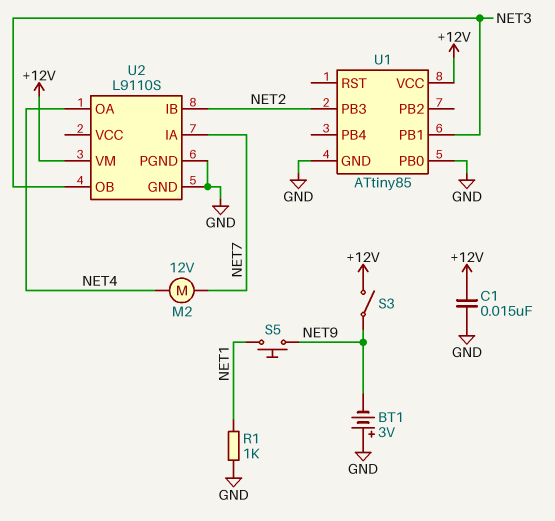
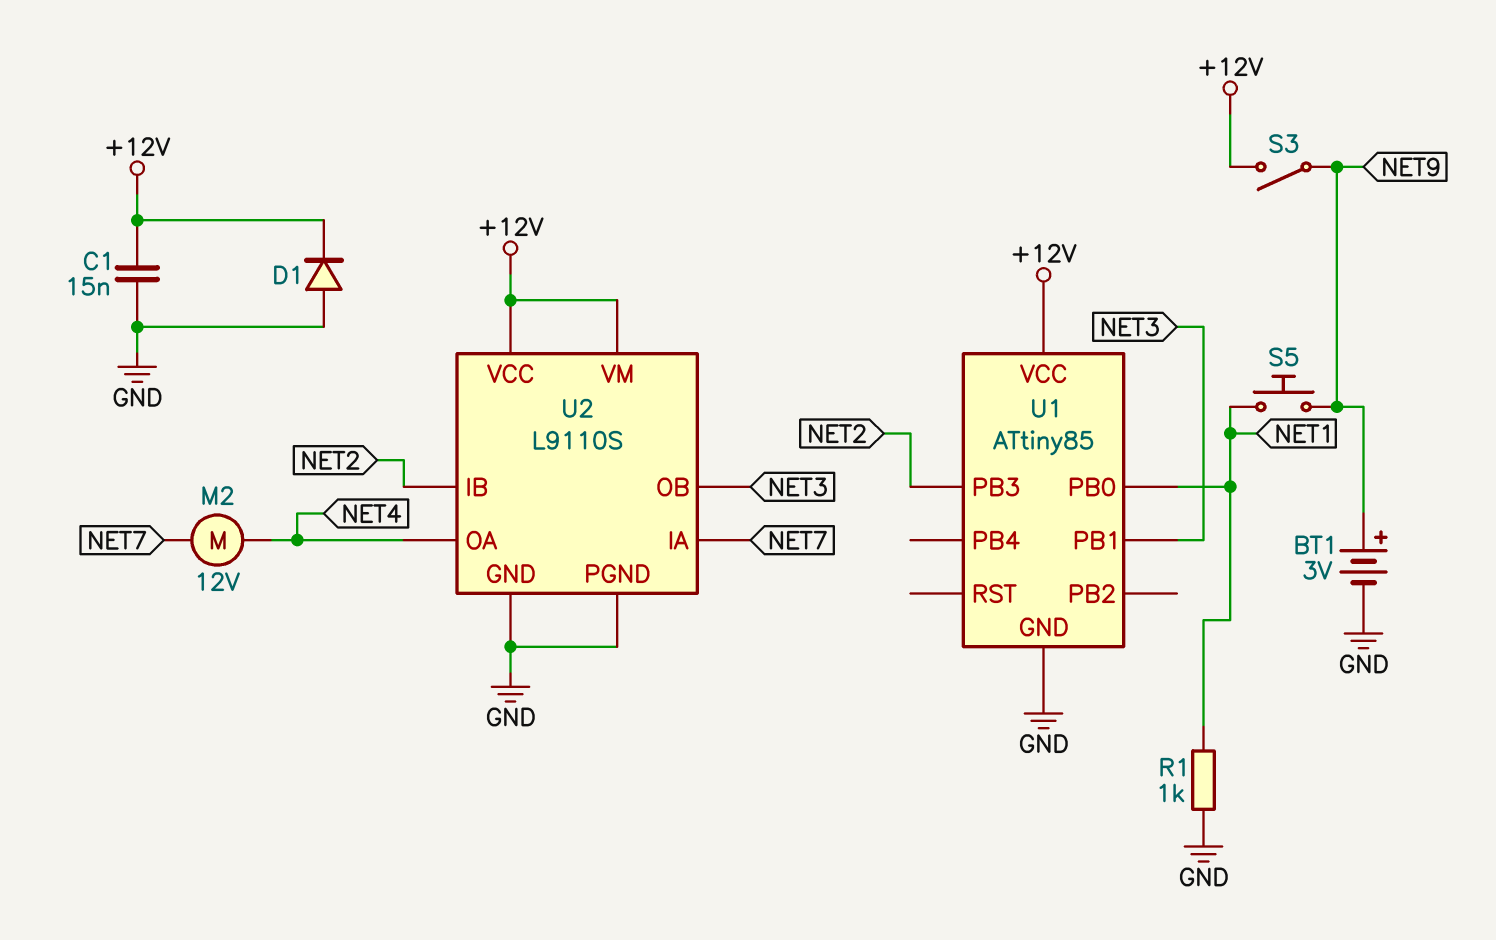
BT1: 3V (plus GND, minus NET9) -> 3V (plus NET9, minus GND)
D1: none -> diode (A GND, K +12V)
U1 pin PB0: GND -> NET1
U2 pin VCC: none -> +12V

